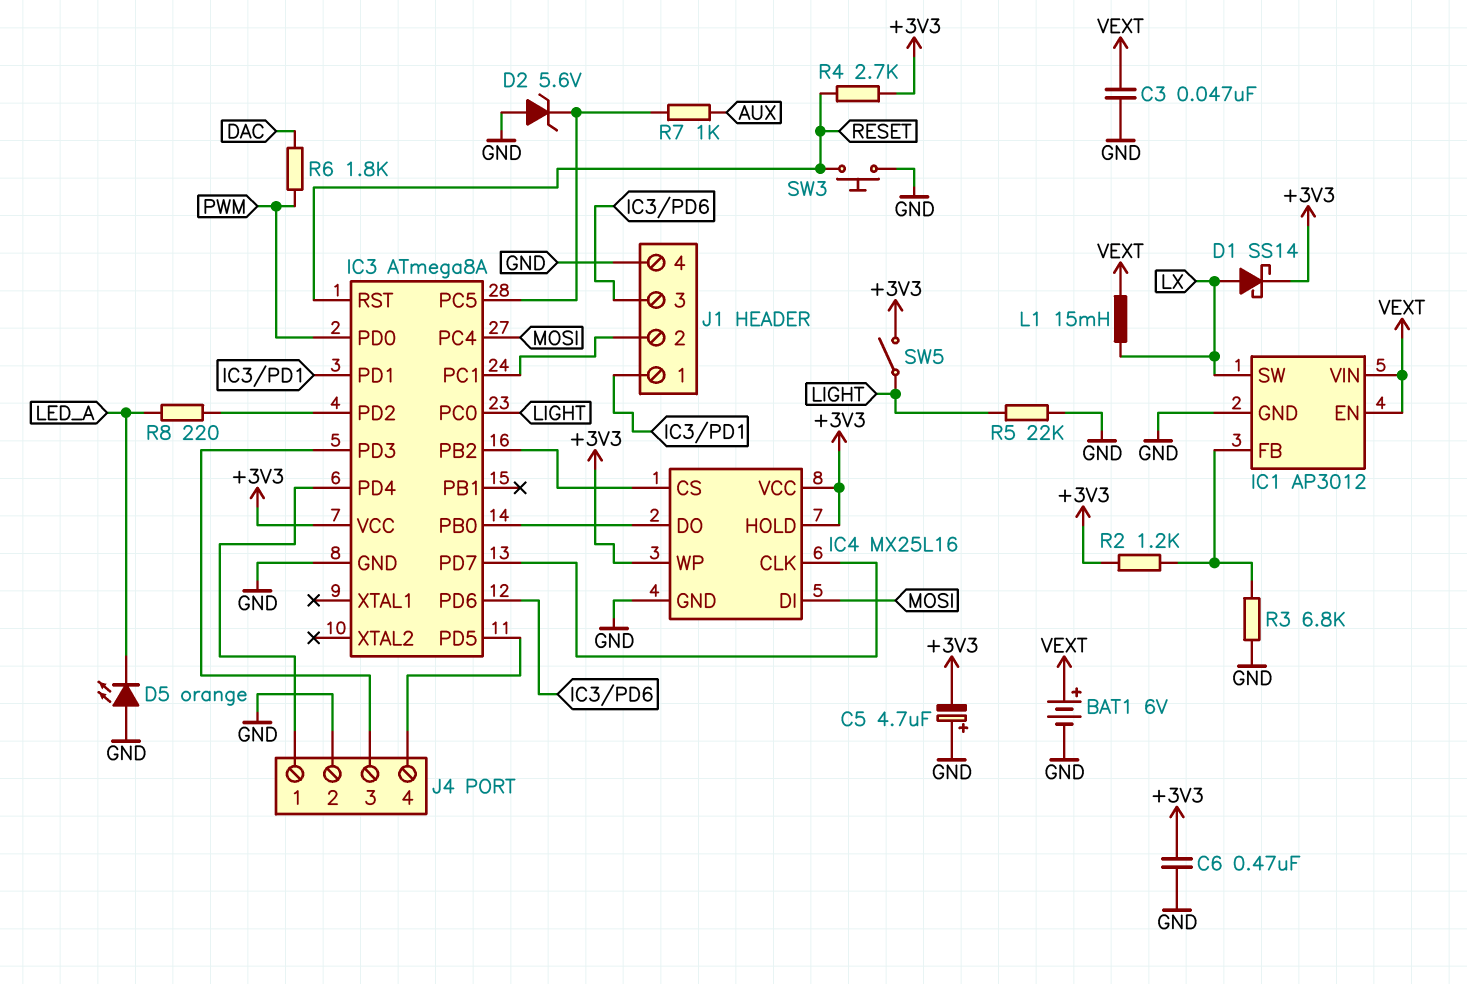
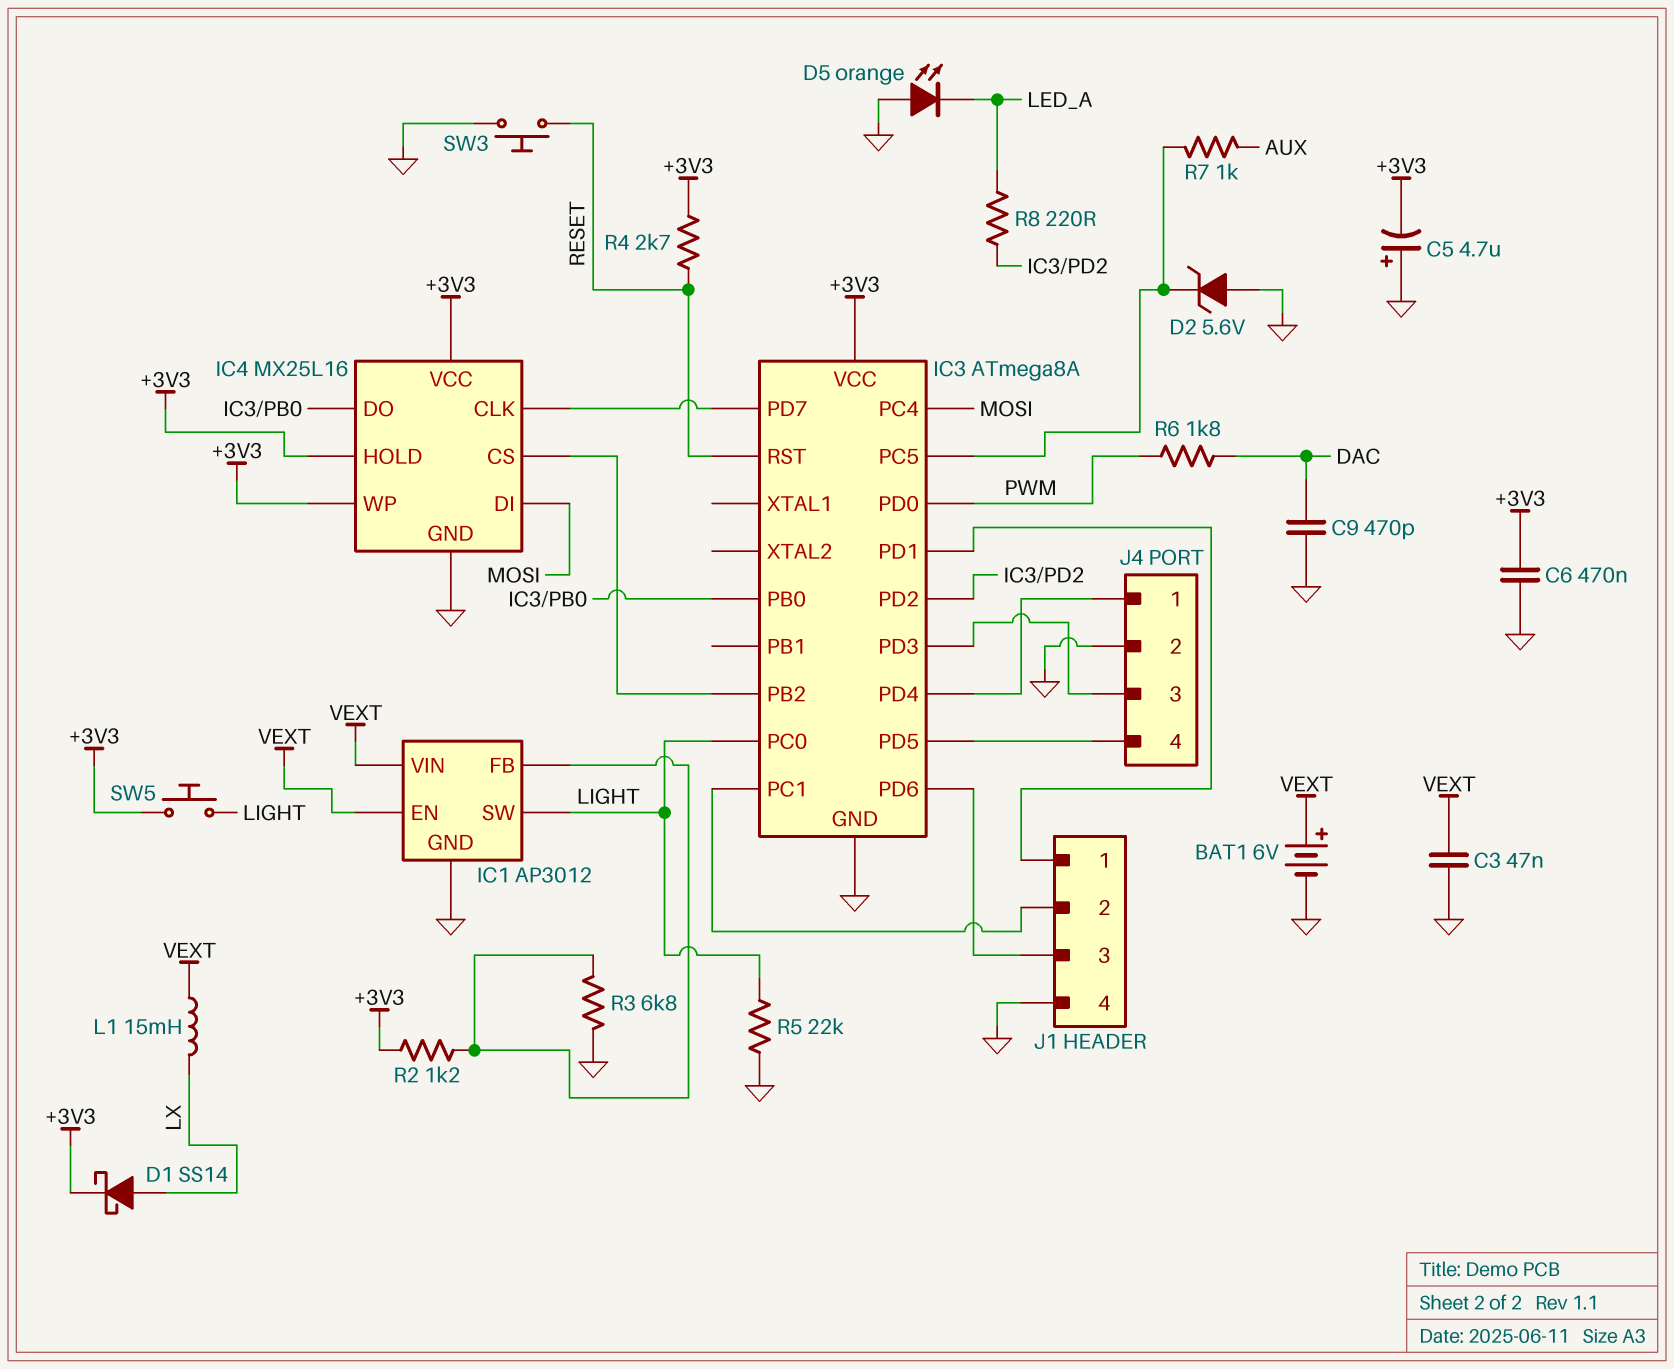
C9: none -> 470pF (DAC, GND)
IC1 pin SW: LX -> LIGHT
SW5: switch (+3V3, LIGHT) -> button (+3V3, LIGHT)

